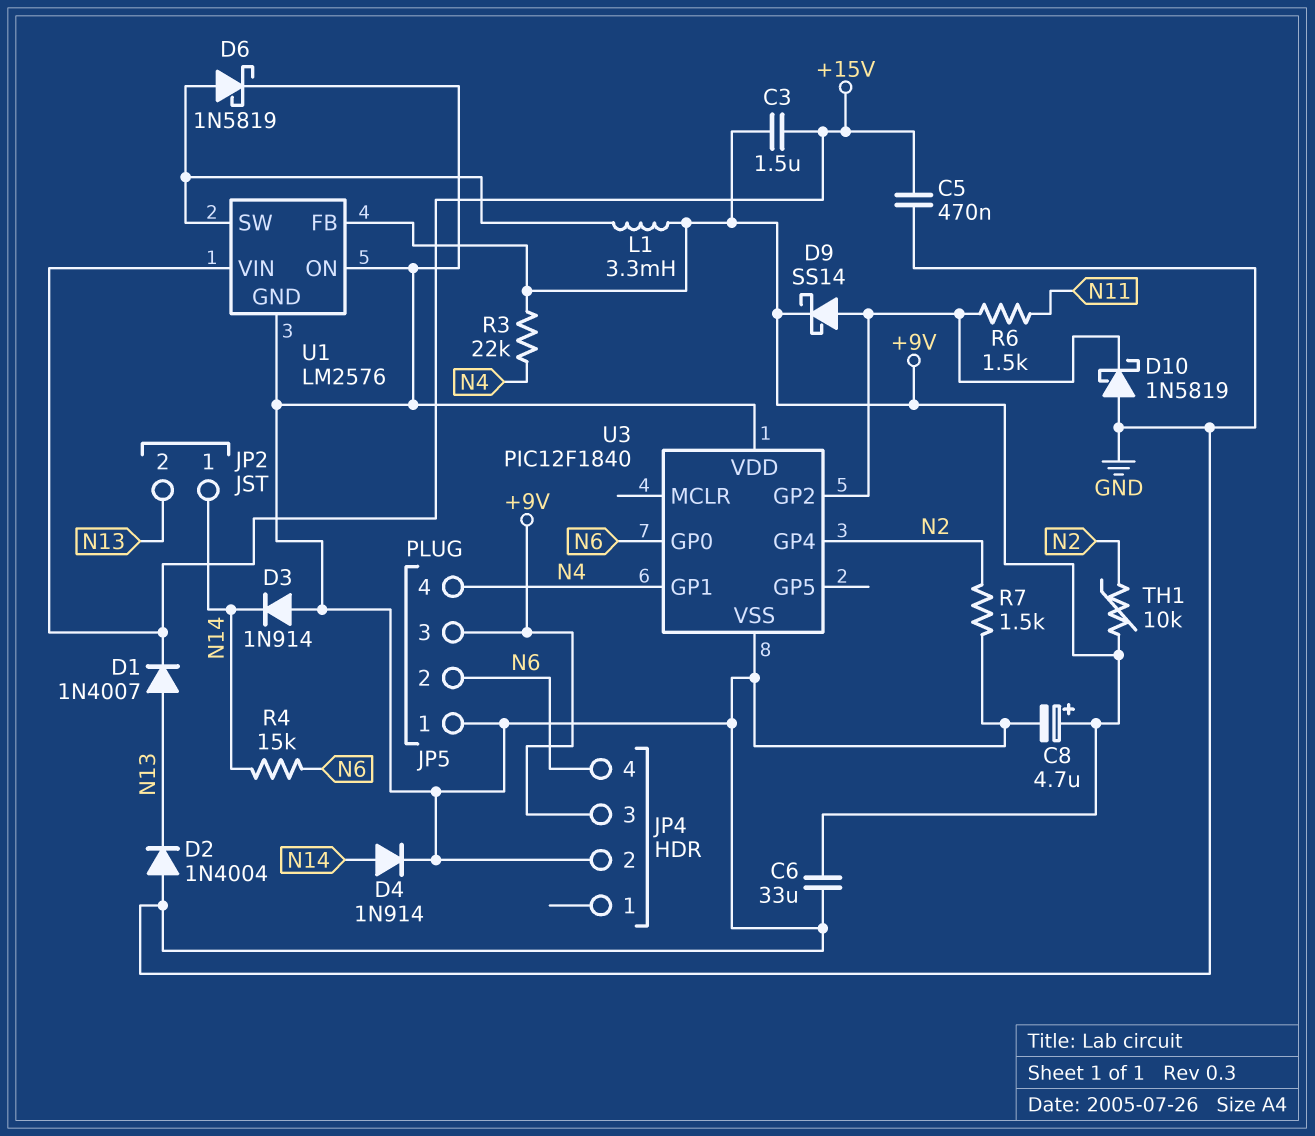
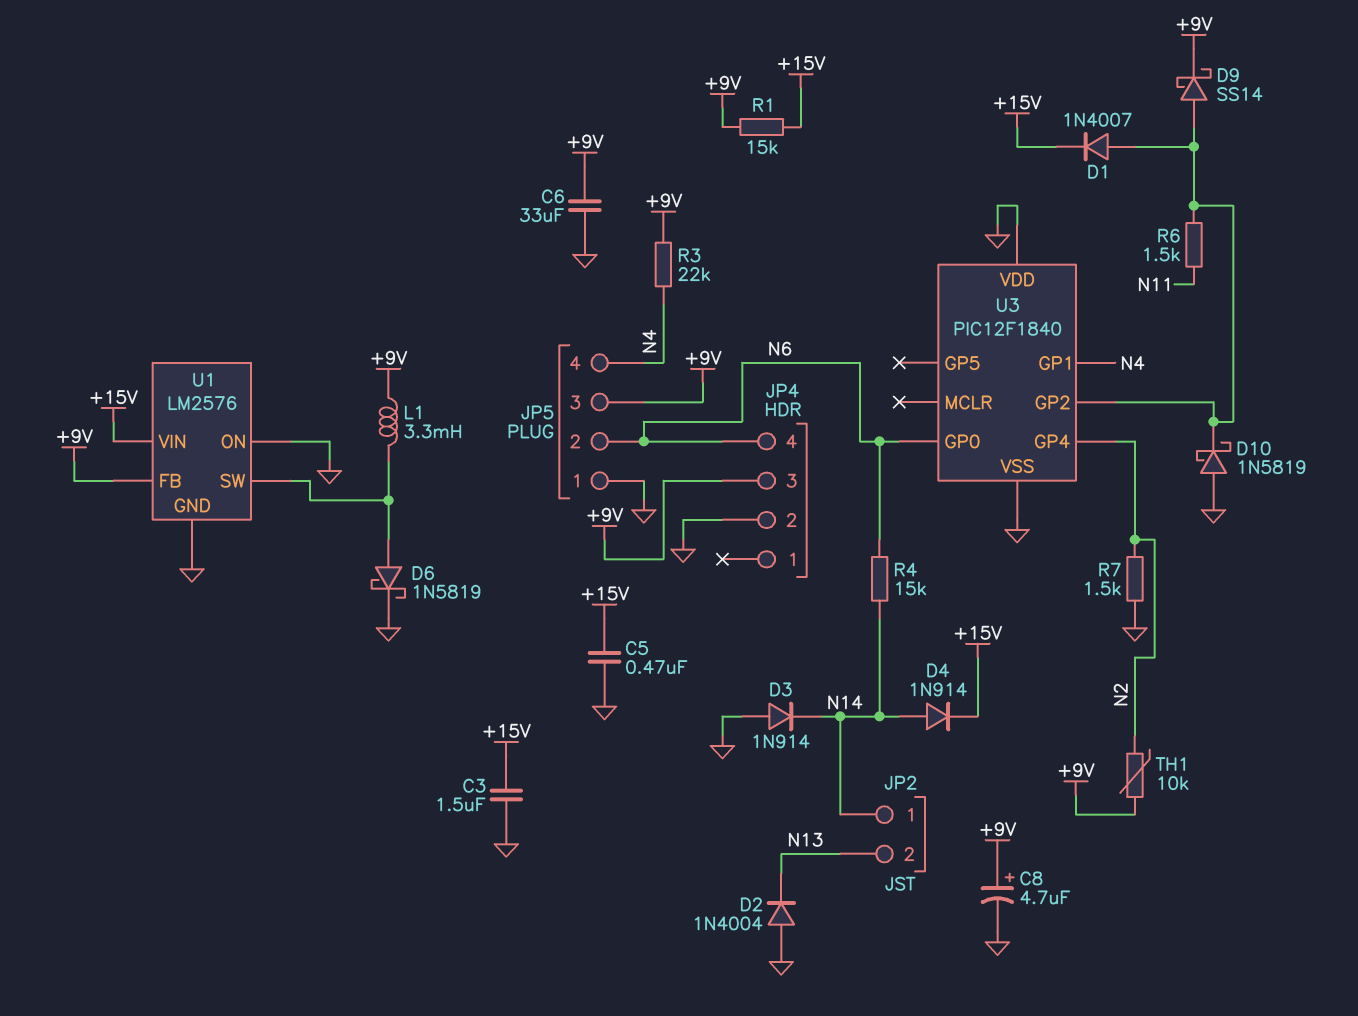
C3: 1.5uF (+9V, +15V) -> 1.5uF (+15V, GND)
D1: diode 1N4007 (A N13, K +15V) -> diode 1N4007 (A U3/GP2, K +15V)
D4: diode 1N914 (A N14, K GND) -> diode 1N914 (A N14, K +15V)
R1: none -> 15k (+9V, +15V)

